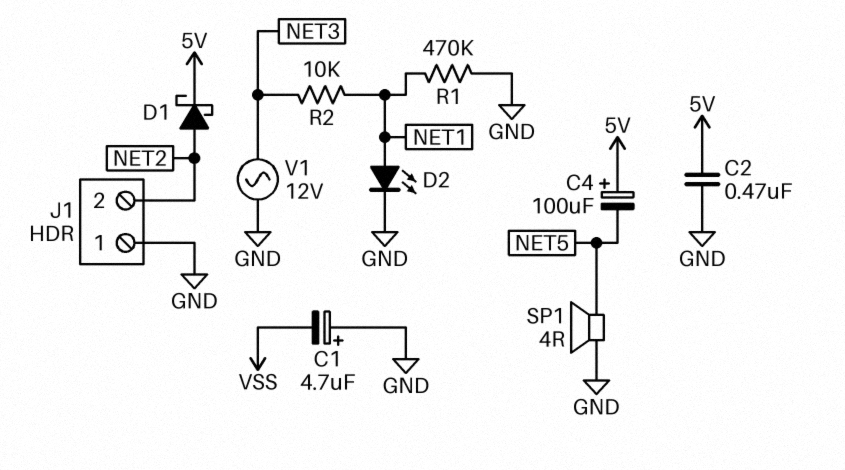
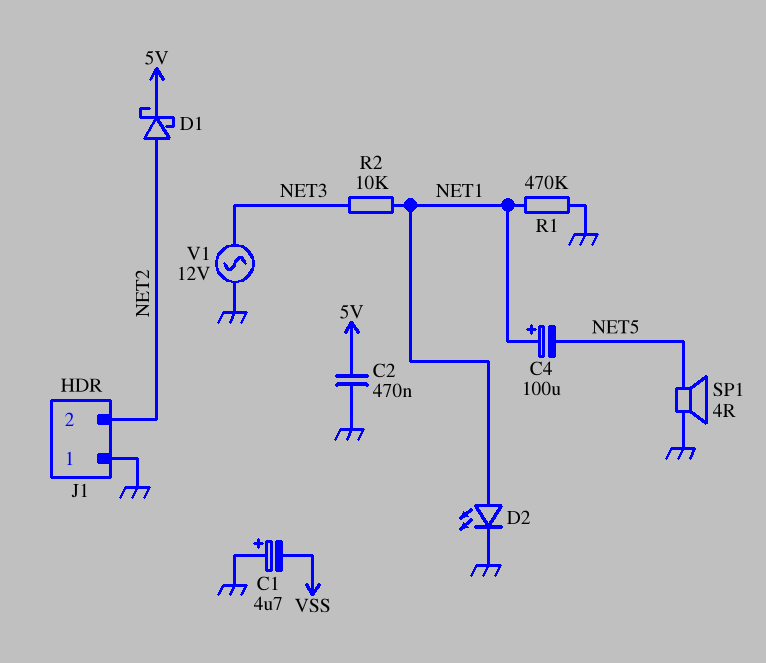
C4: 100uF (plus 5V, minus NET5) -> 100uF (plus NET1, minus NET5)

